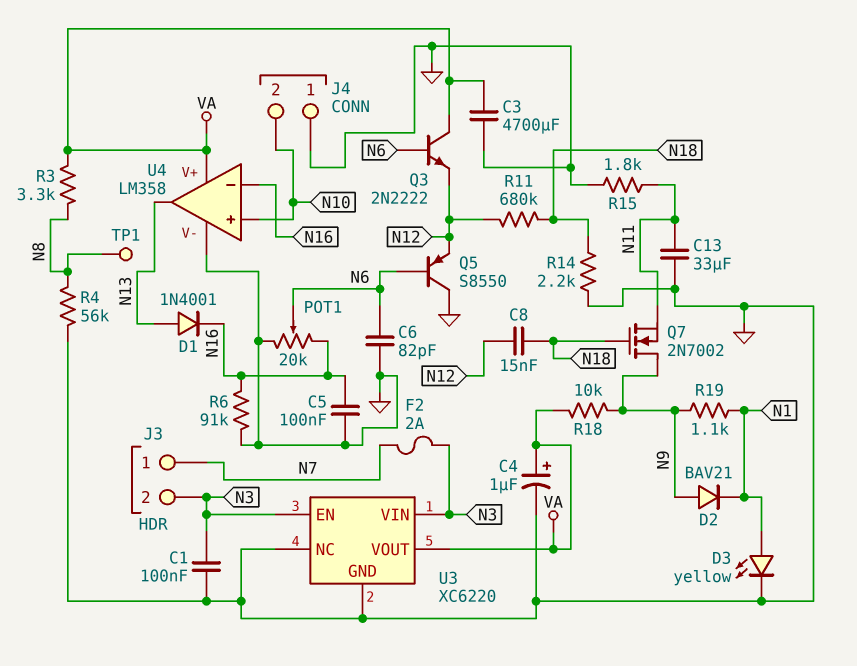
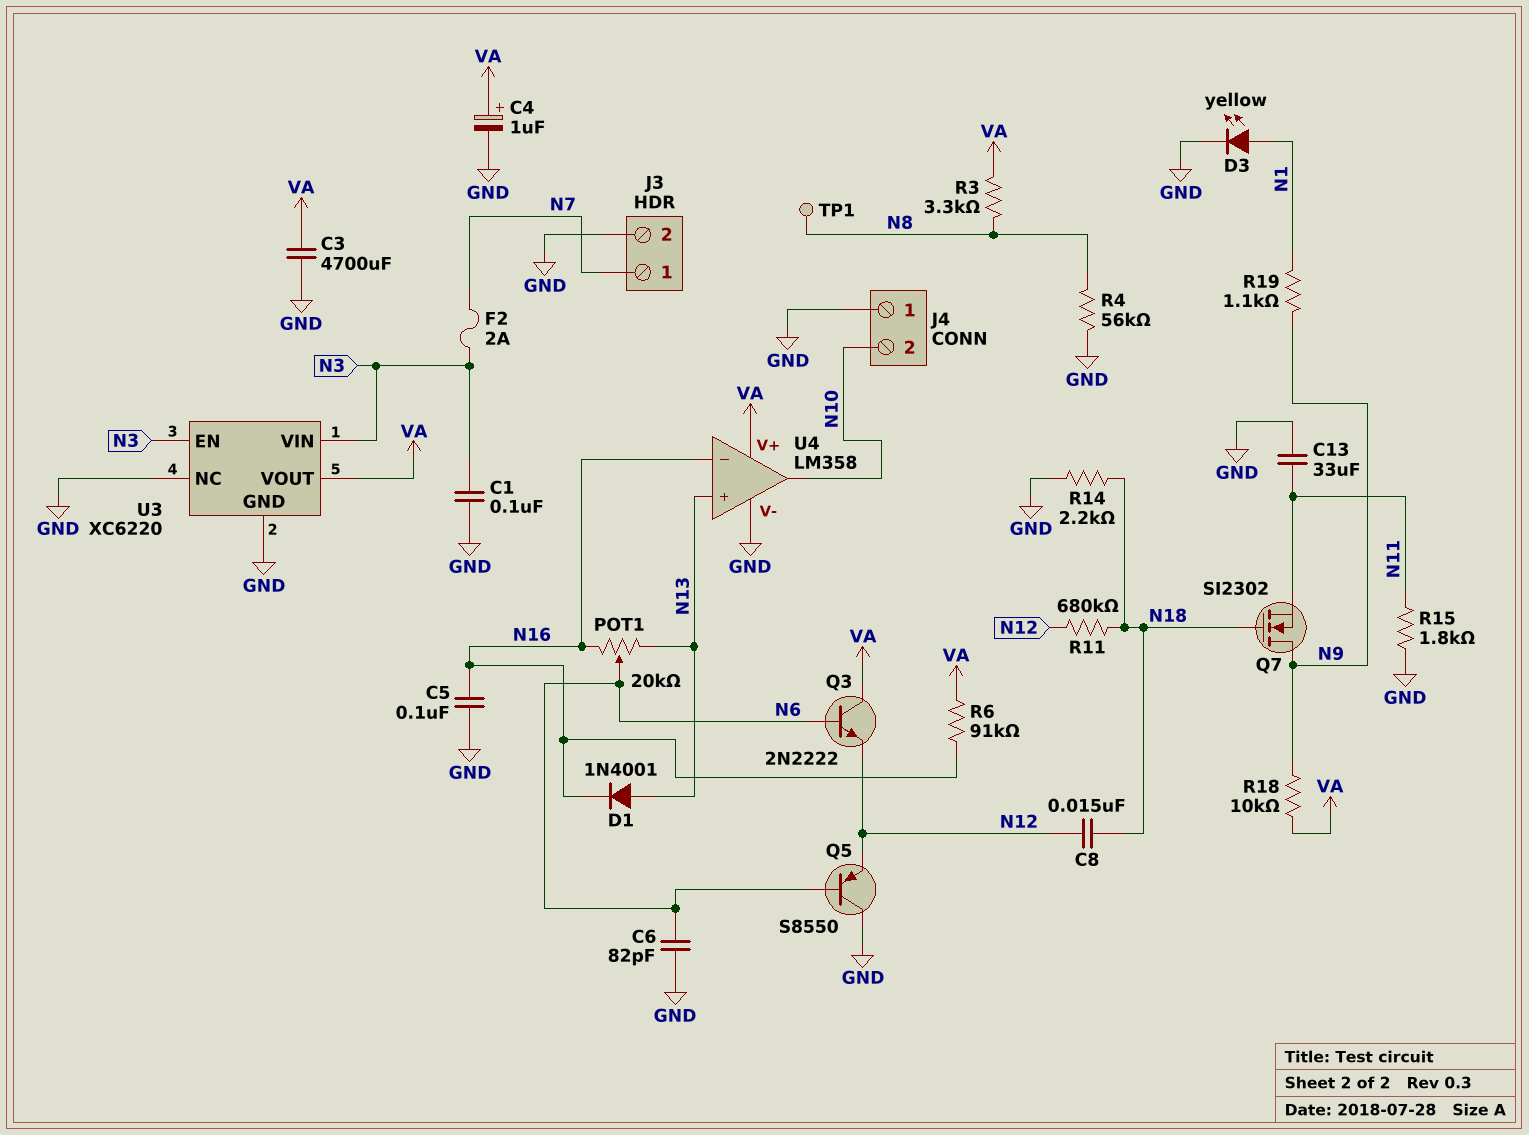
D2: diode BAV21 (A N9, K N1) -> none
J3 pin 2: N3 -> GND
POT1: 20k (GND, N16, wiper N6) -> 20k (N13, N16, wiper N6)
Q7: NMOS 2N7002 (G N18, D N9, S N11) -> NMOS SI2302 (G N18, D N9, S N11)
R6: 91k (GND, N16) -> 91k (N16, VA)
U4 pin in+: N10 -> N13
U4 pin out: N13 -> N10

